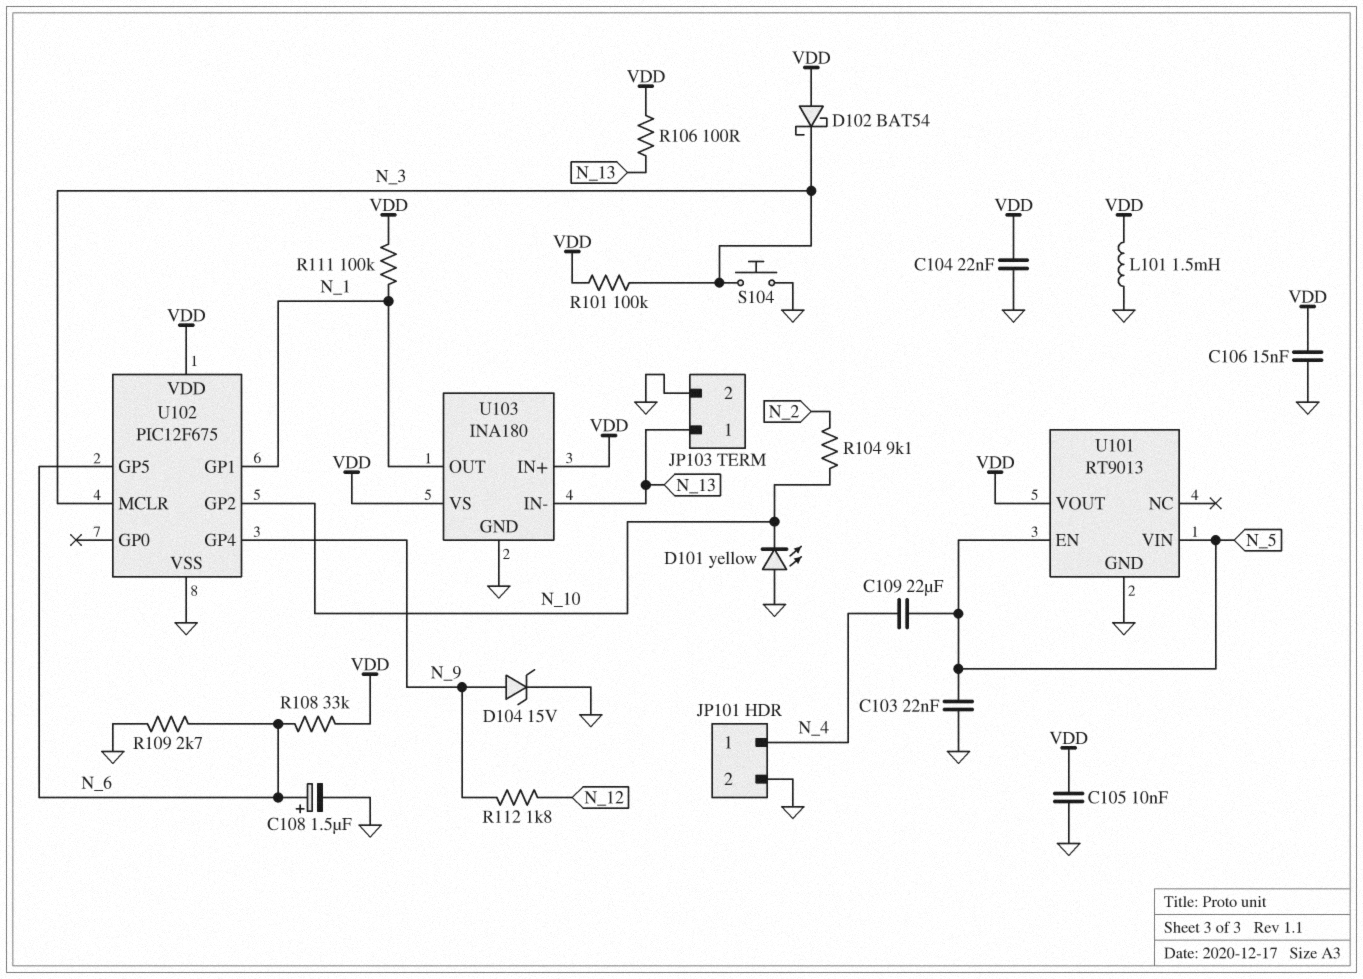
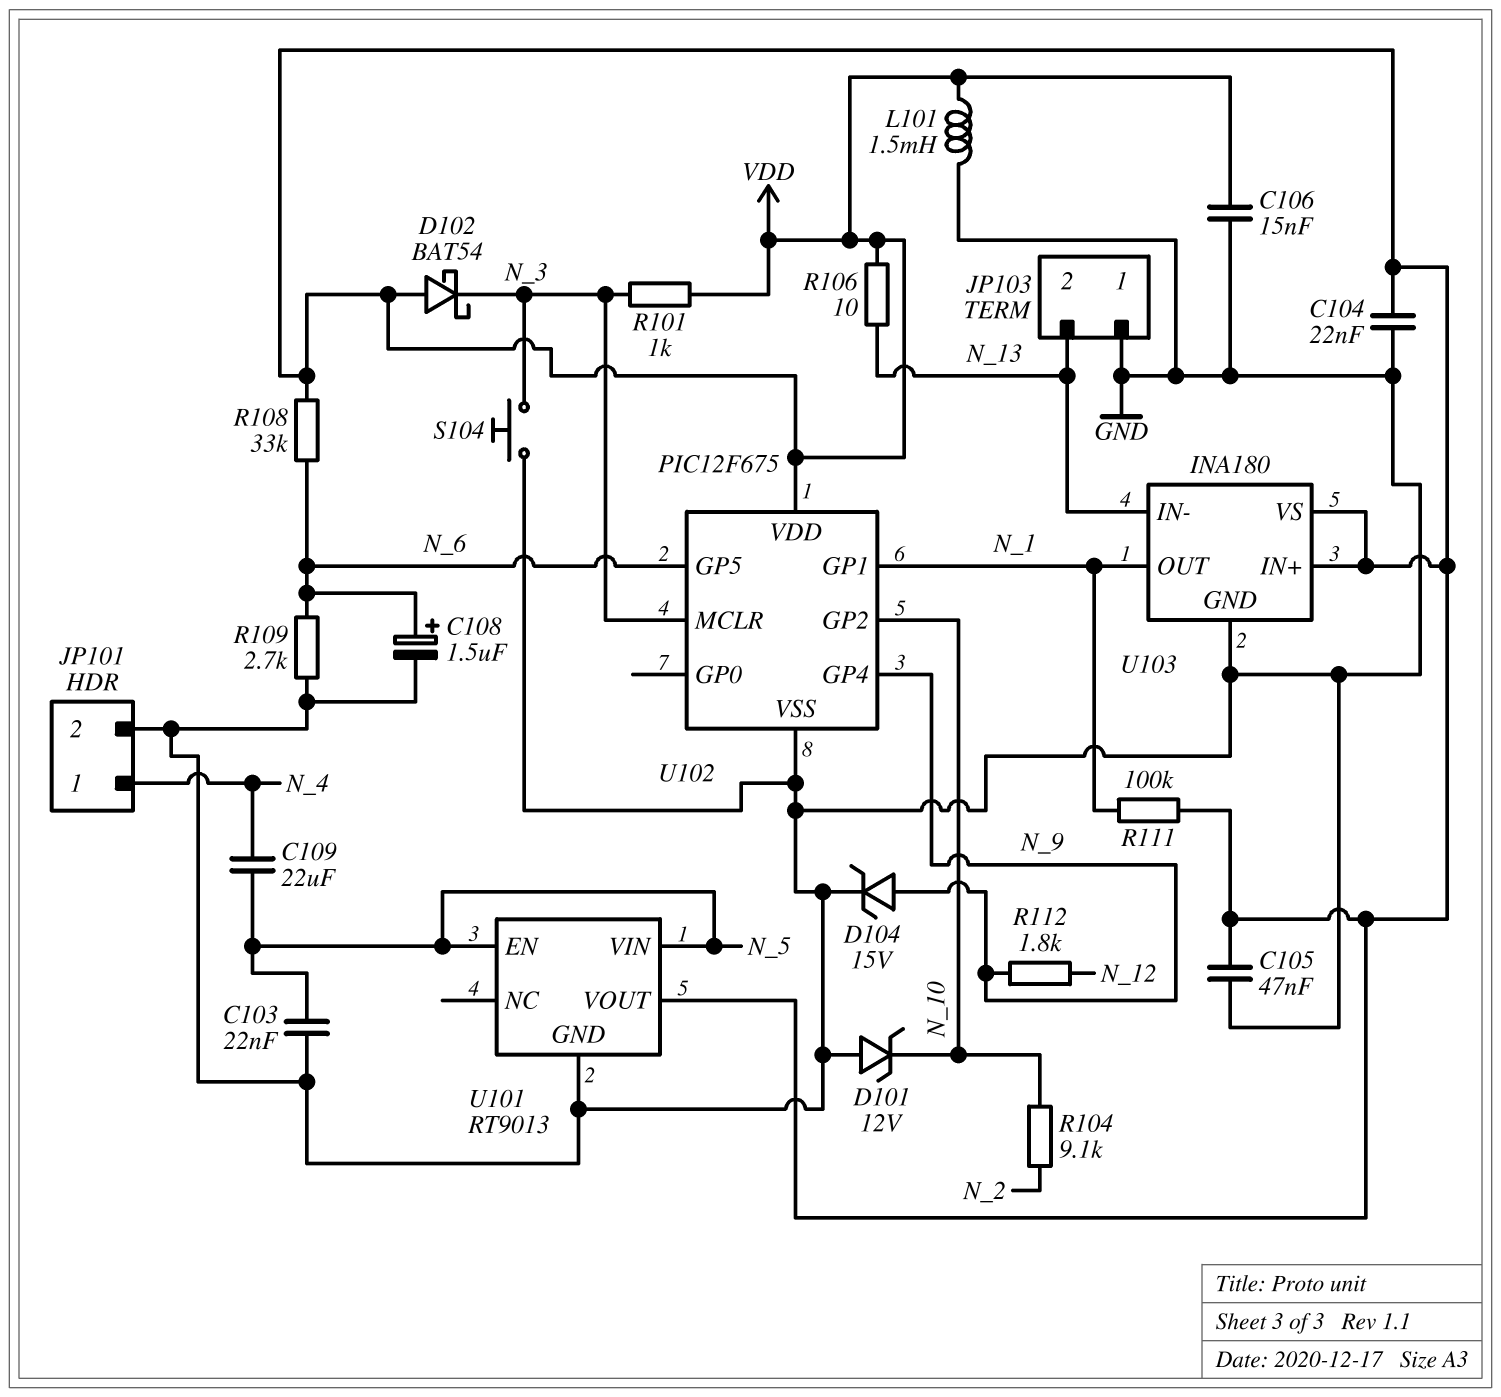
C105: 10nF (GND, VDD) -> 47nF (GND, VDD)
D101: LED yellow (A GND, K N_10) -> zener 12V (A GND, K N_10)
JP103 pin 1: N_13 -> GND
JP103 pin 2: GND -> N_13
R101: 100k (N_3, VDD) -> 1k (N_3, VDD)
R106: 100 (N_13, VDD) -> 10 (N_13, VDD)

